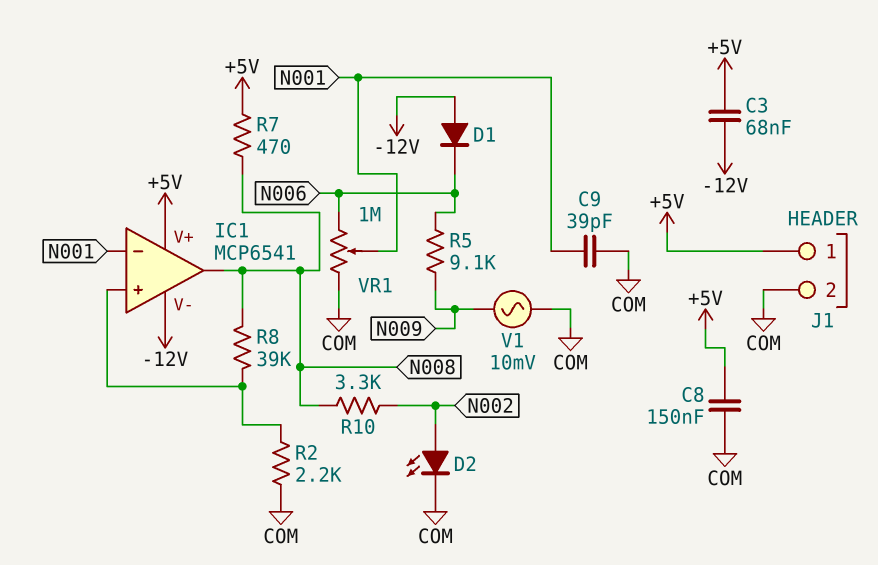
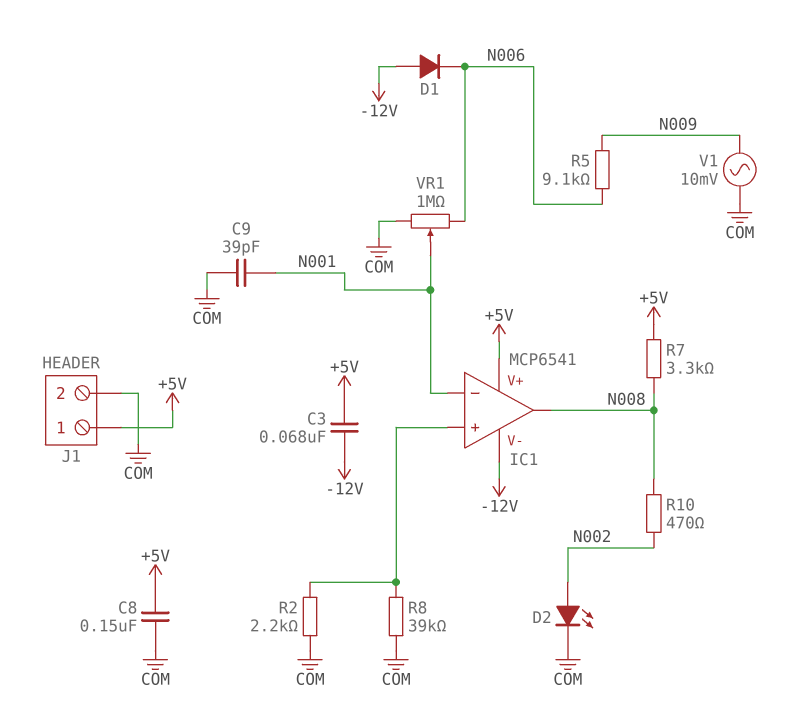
R7: 470 (+5V, N008) -> 3.3k (+5V, N008)
R8: 39k (IC1/in+, N008) -> 39k (COM, IC1/in+)
R10: 3.3k (N002, N008) -> 470 (N002, N008)

